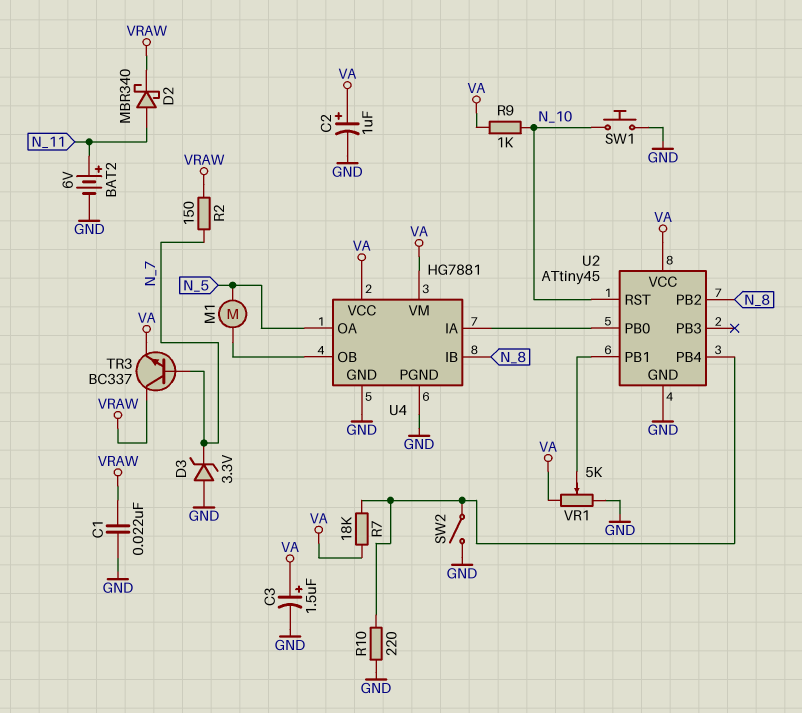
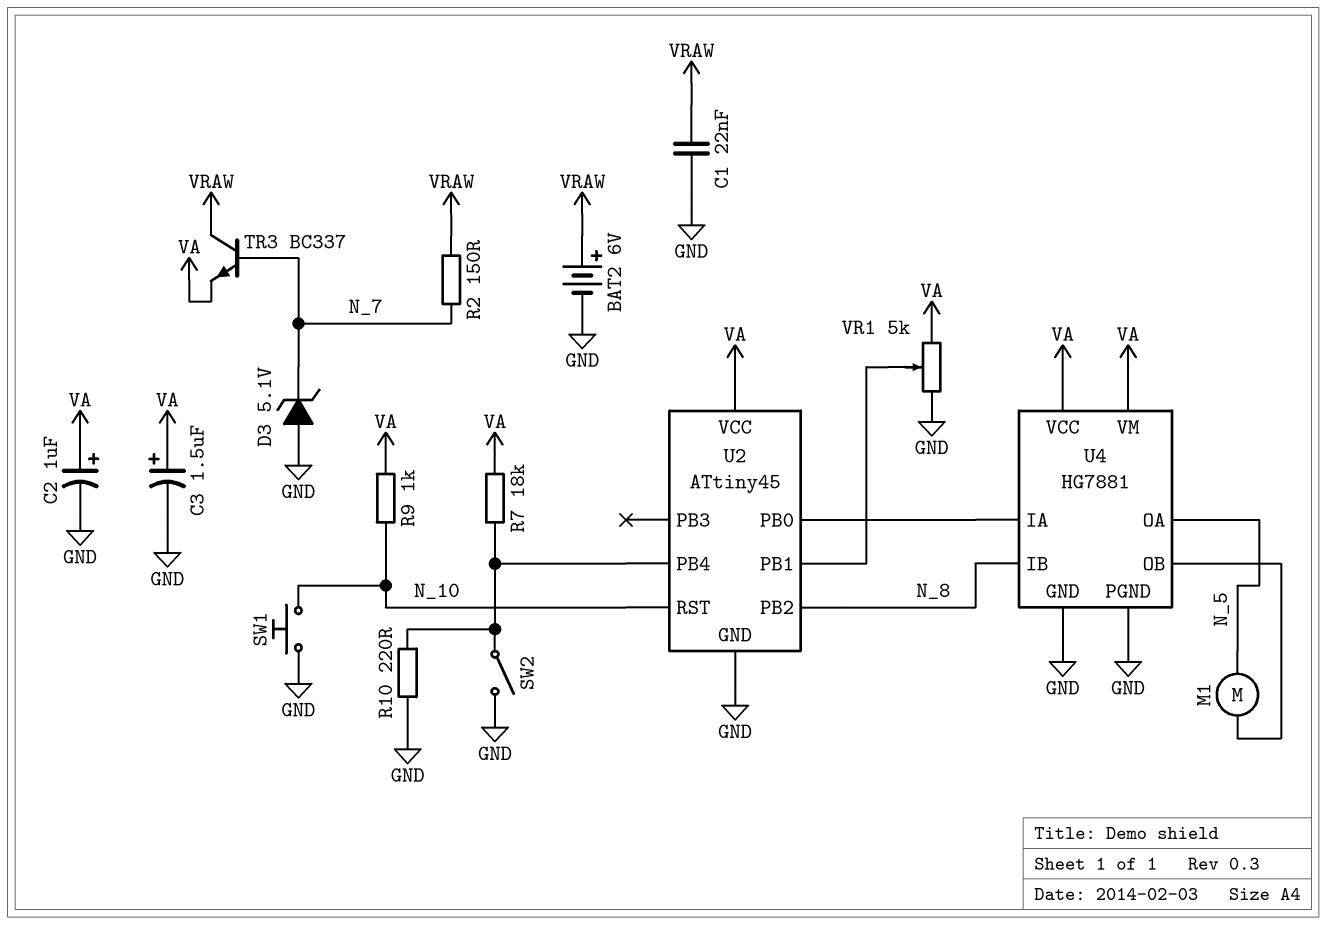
BAT2: 6V (plus N_11, minus GND) -> 6V (plus VRAW, minus GND)
D2: schottky MBR340 (A N_11, K VRAW) -> none
D3: zener 3.3V (A GND, K N_7) -> zener 5.1V (A GND, K N_7)

